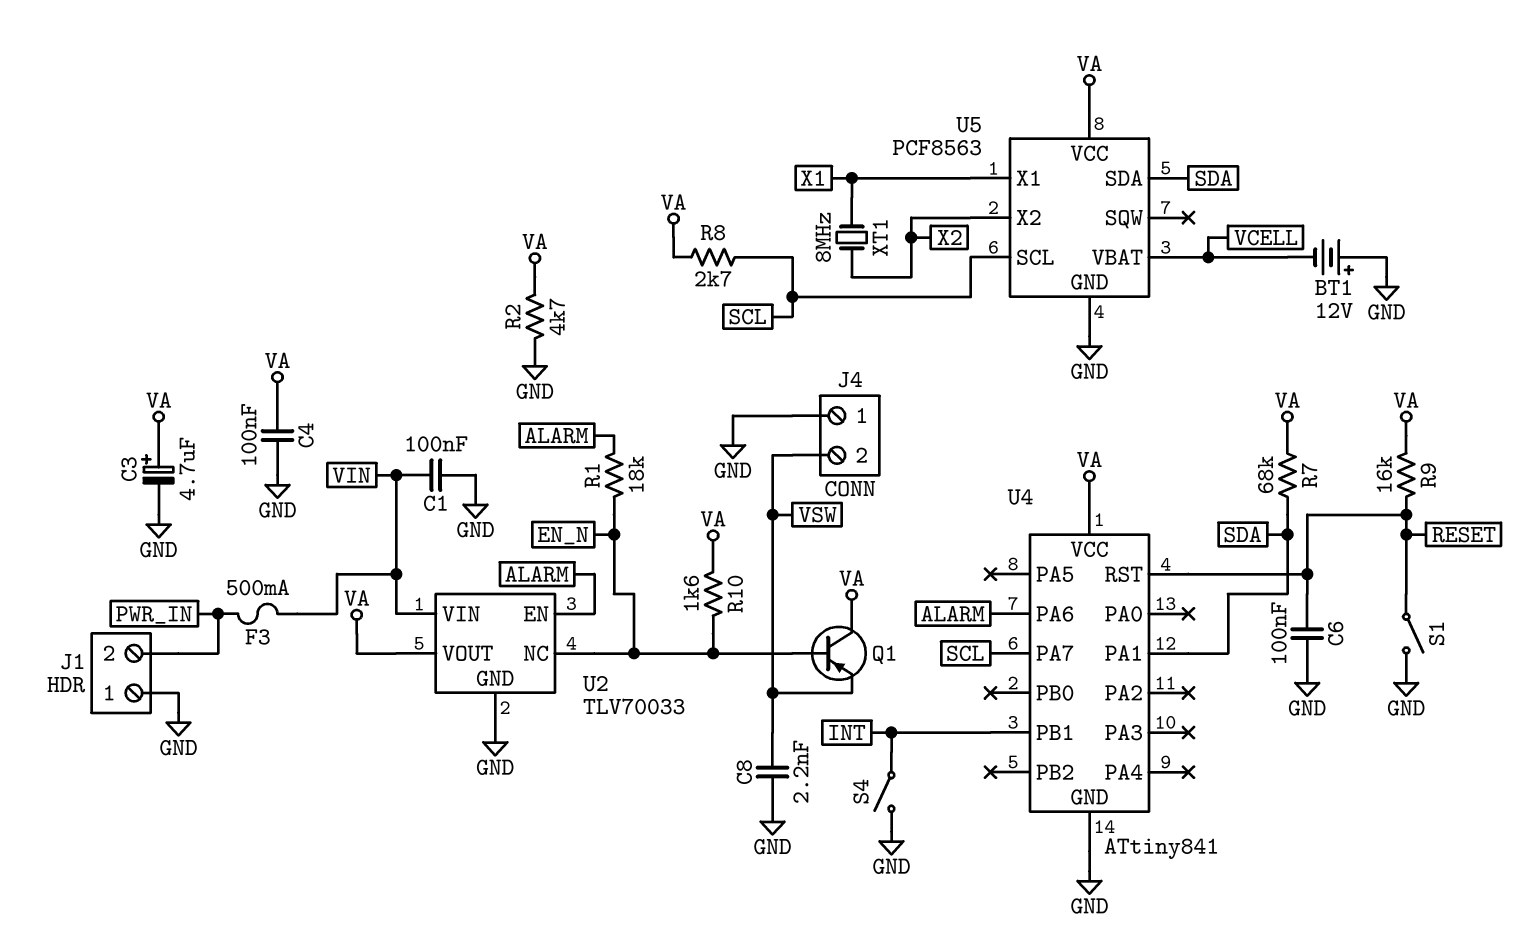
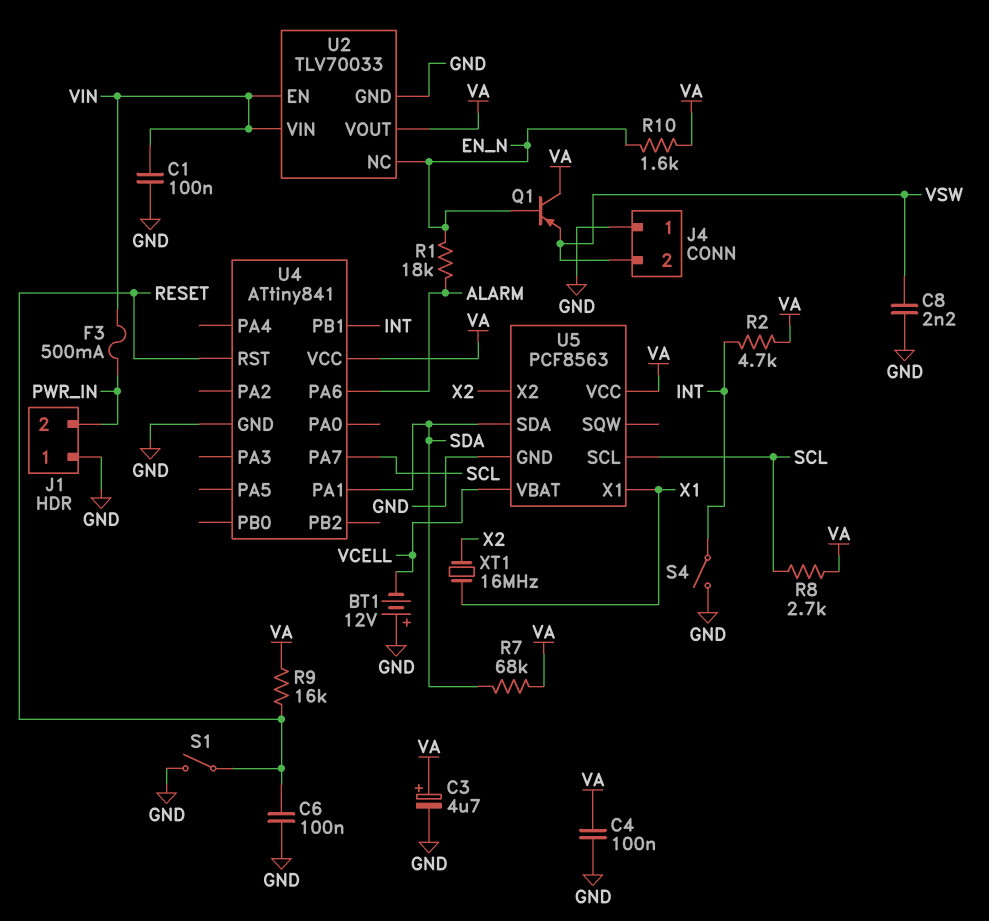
R2: 4.7k (GND, VA) -> 4.7k (INT, VA)
U2 pin EN: ALARM -> VIN
XT1: 8MHz (X1, X2) -> 16MHz (X1, X2)

